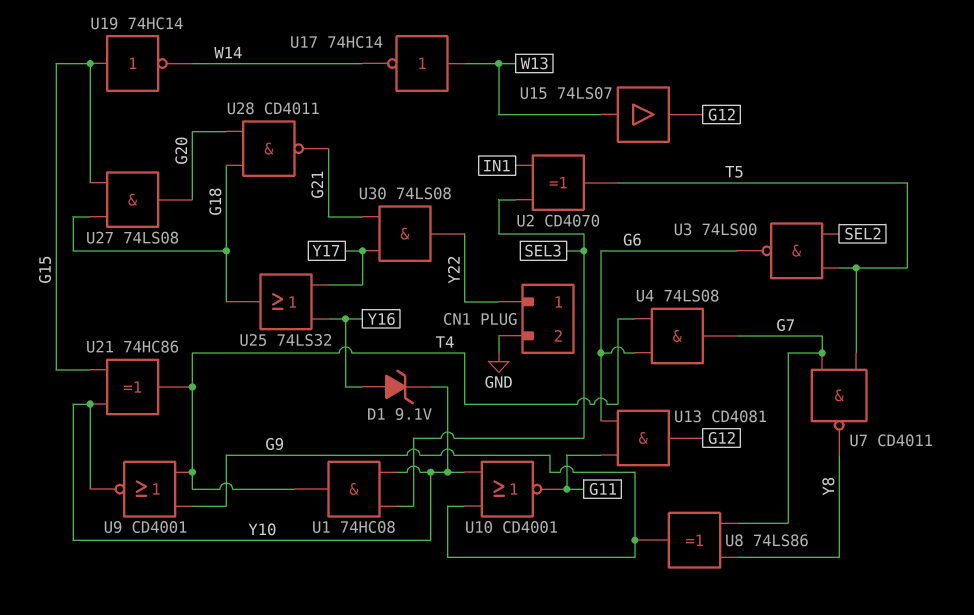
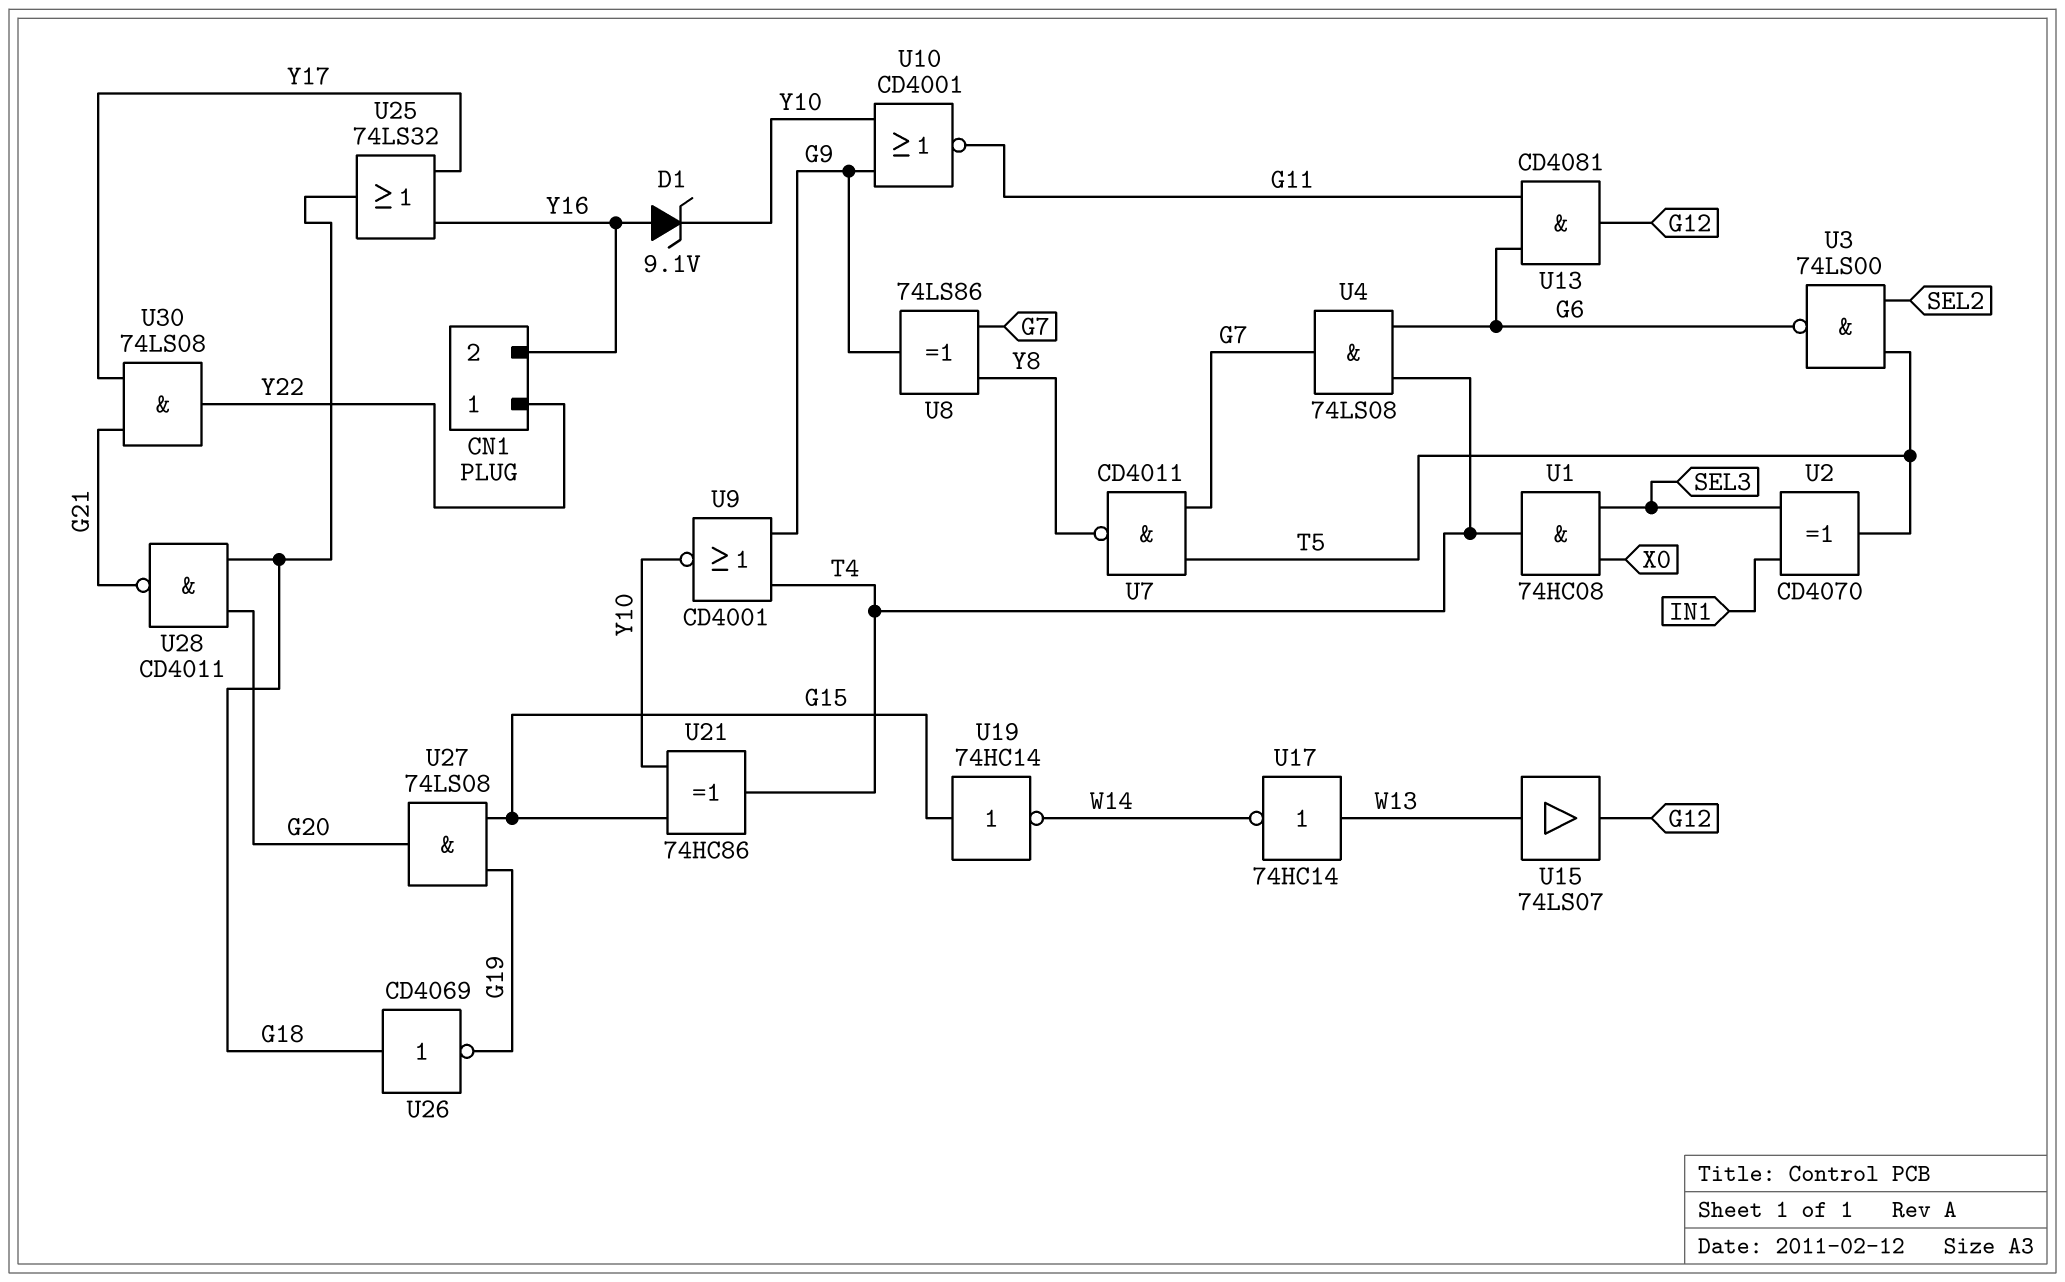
CN1 pin 2: GND -> Y16
U1: AND 74HC08 (in SEL3, in Y10, out T4) -> AND 74HC08 (in SEL3, in X0, out T4)
U26: none -> NOT CD4069 (in G18, out G19)
U27: AND 74LS08 (in G15, in G18, out G20) -> AND 74LS08 (in G15, in G19, out G20)

